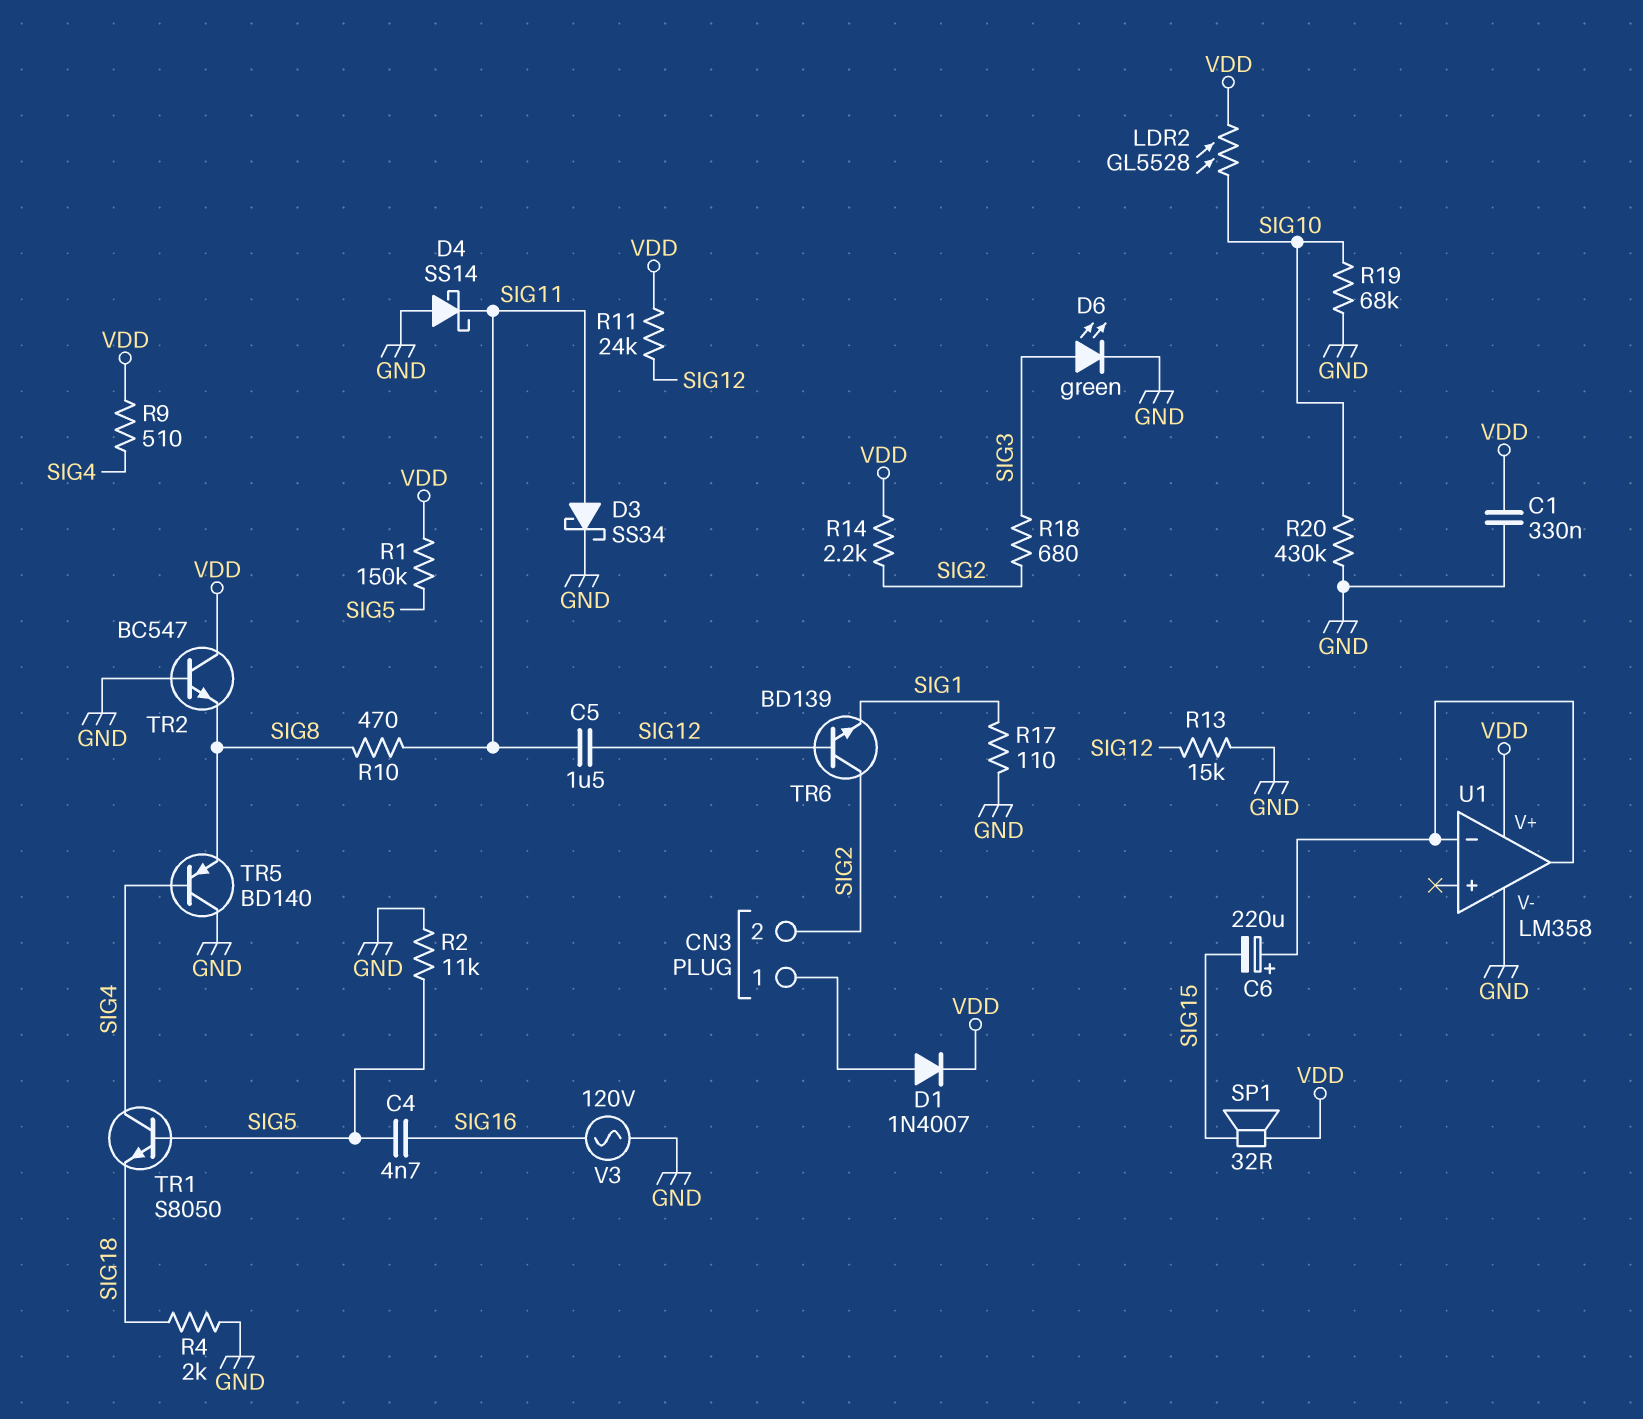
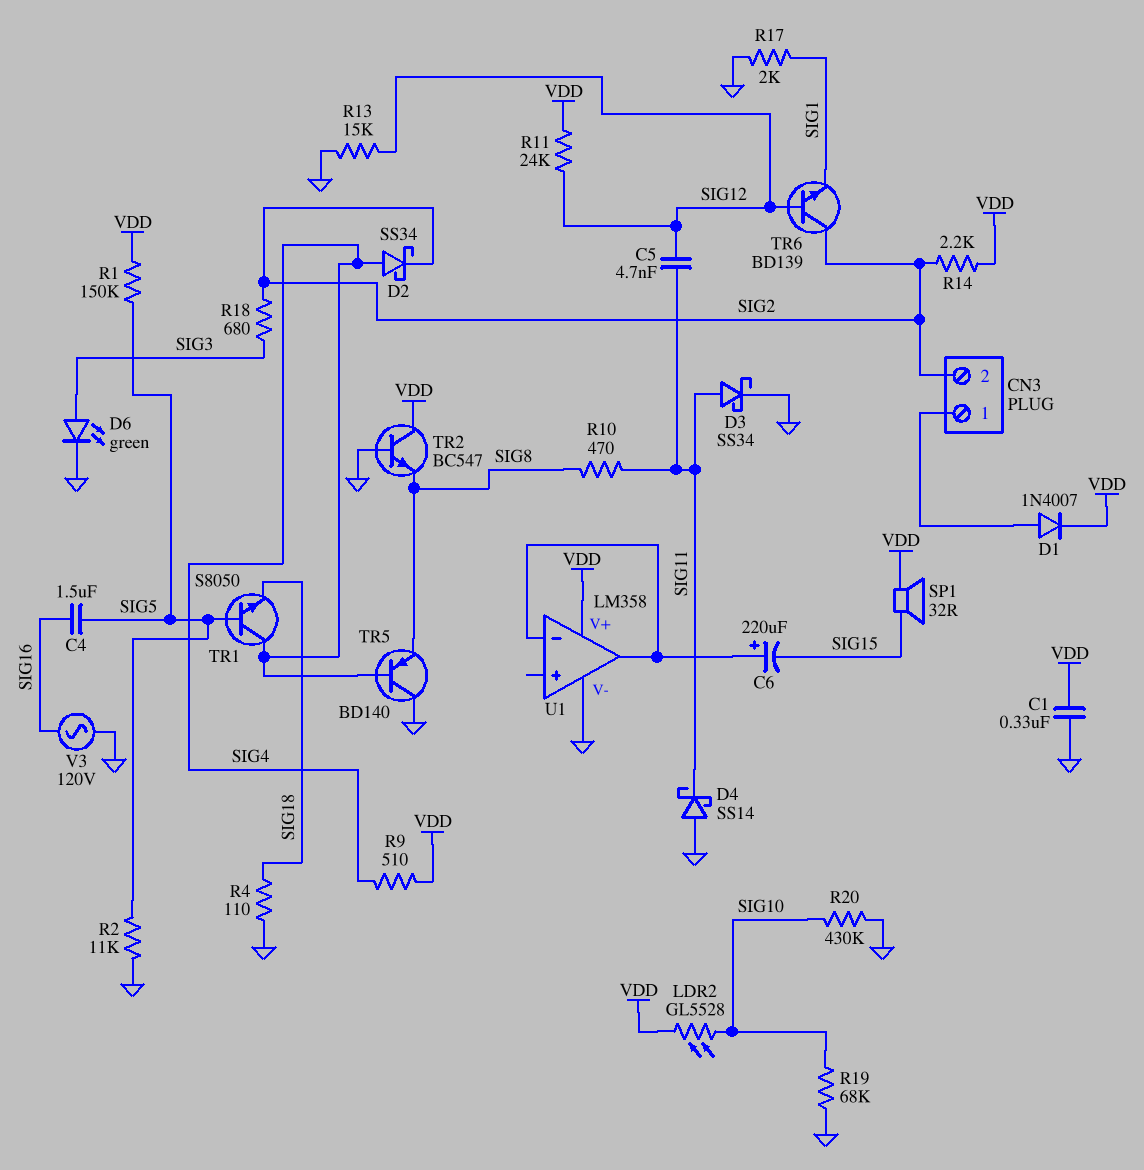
C4: 4.7nF (SIG5, SIG16) -> 1.5uF (SIG5, SIG16)
C5: 1.5uF (SIG11, SIG12) -> 4.7nF (SIG11, SIG12)
D2: none -> schottky SS34 (A SIG4, K SIG2)
R4: 2k (GND, SIG18) -> 110 (GND, SIG18)
R17: 110 (GND, SIG1) -> 2k (GND, SIG1)

